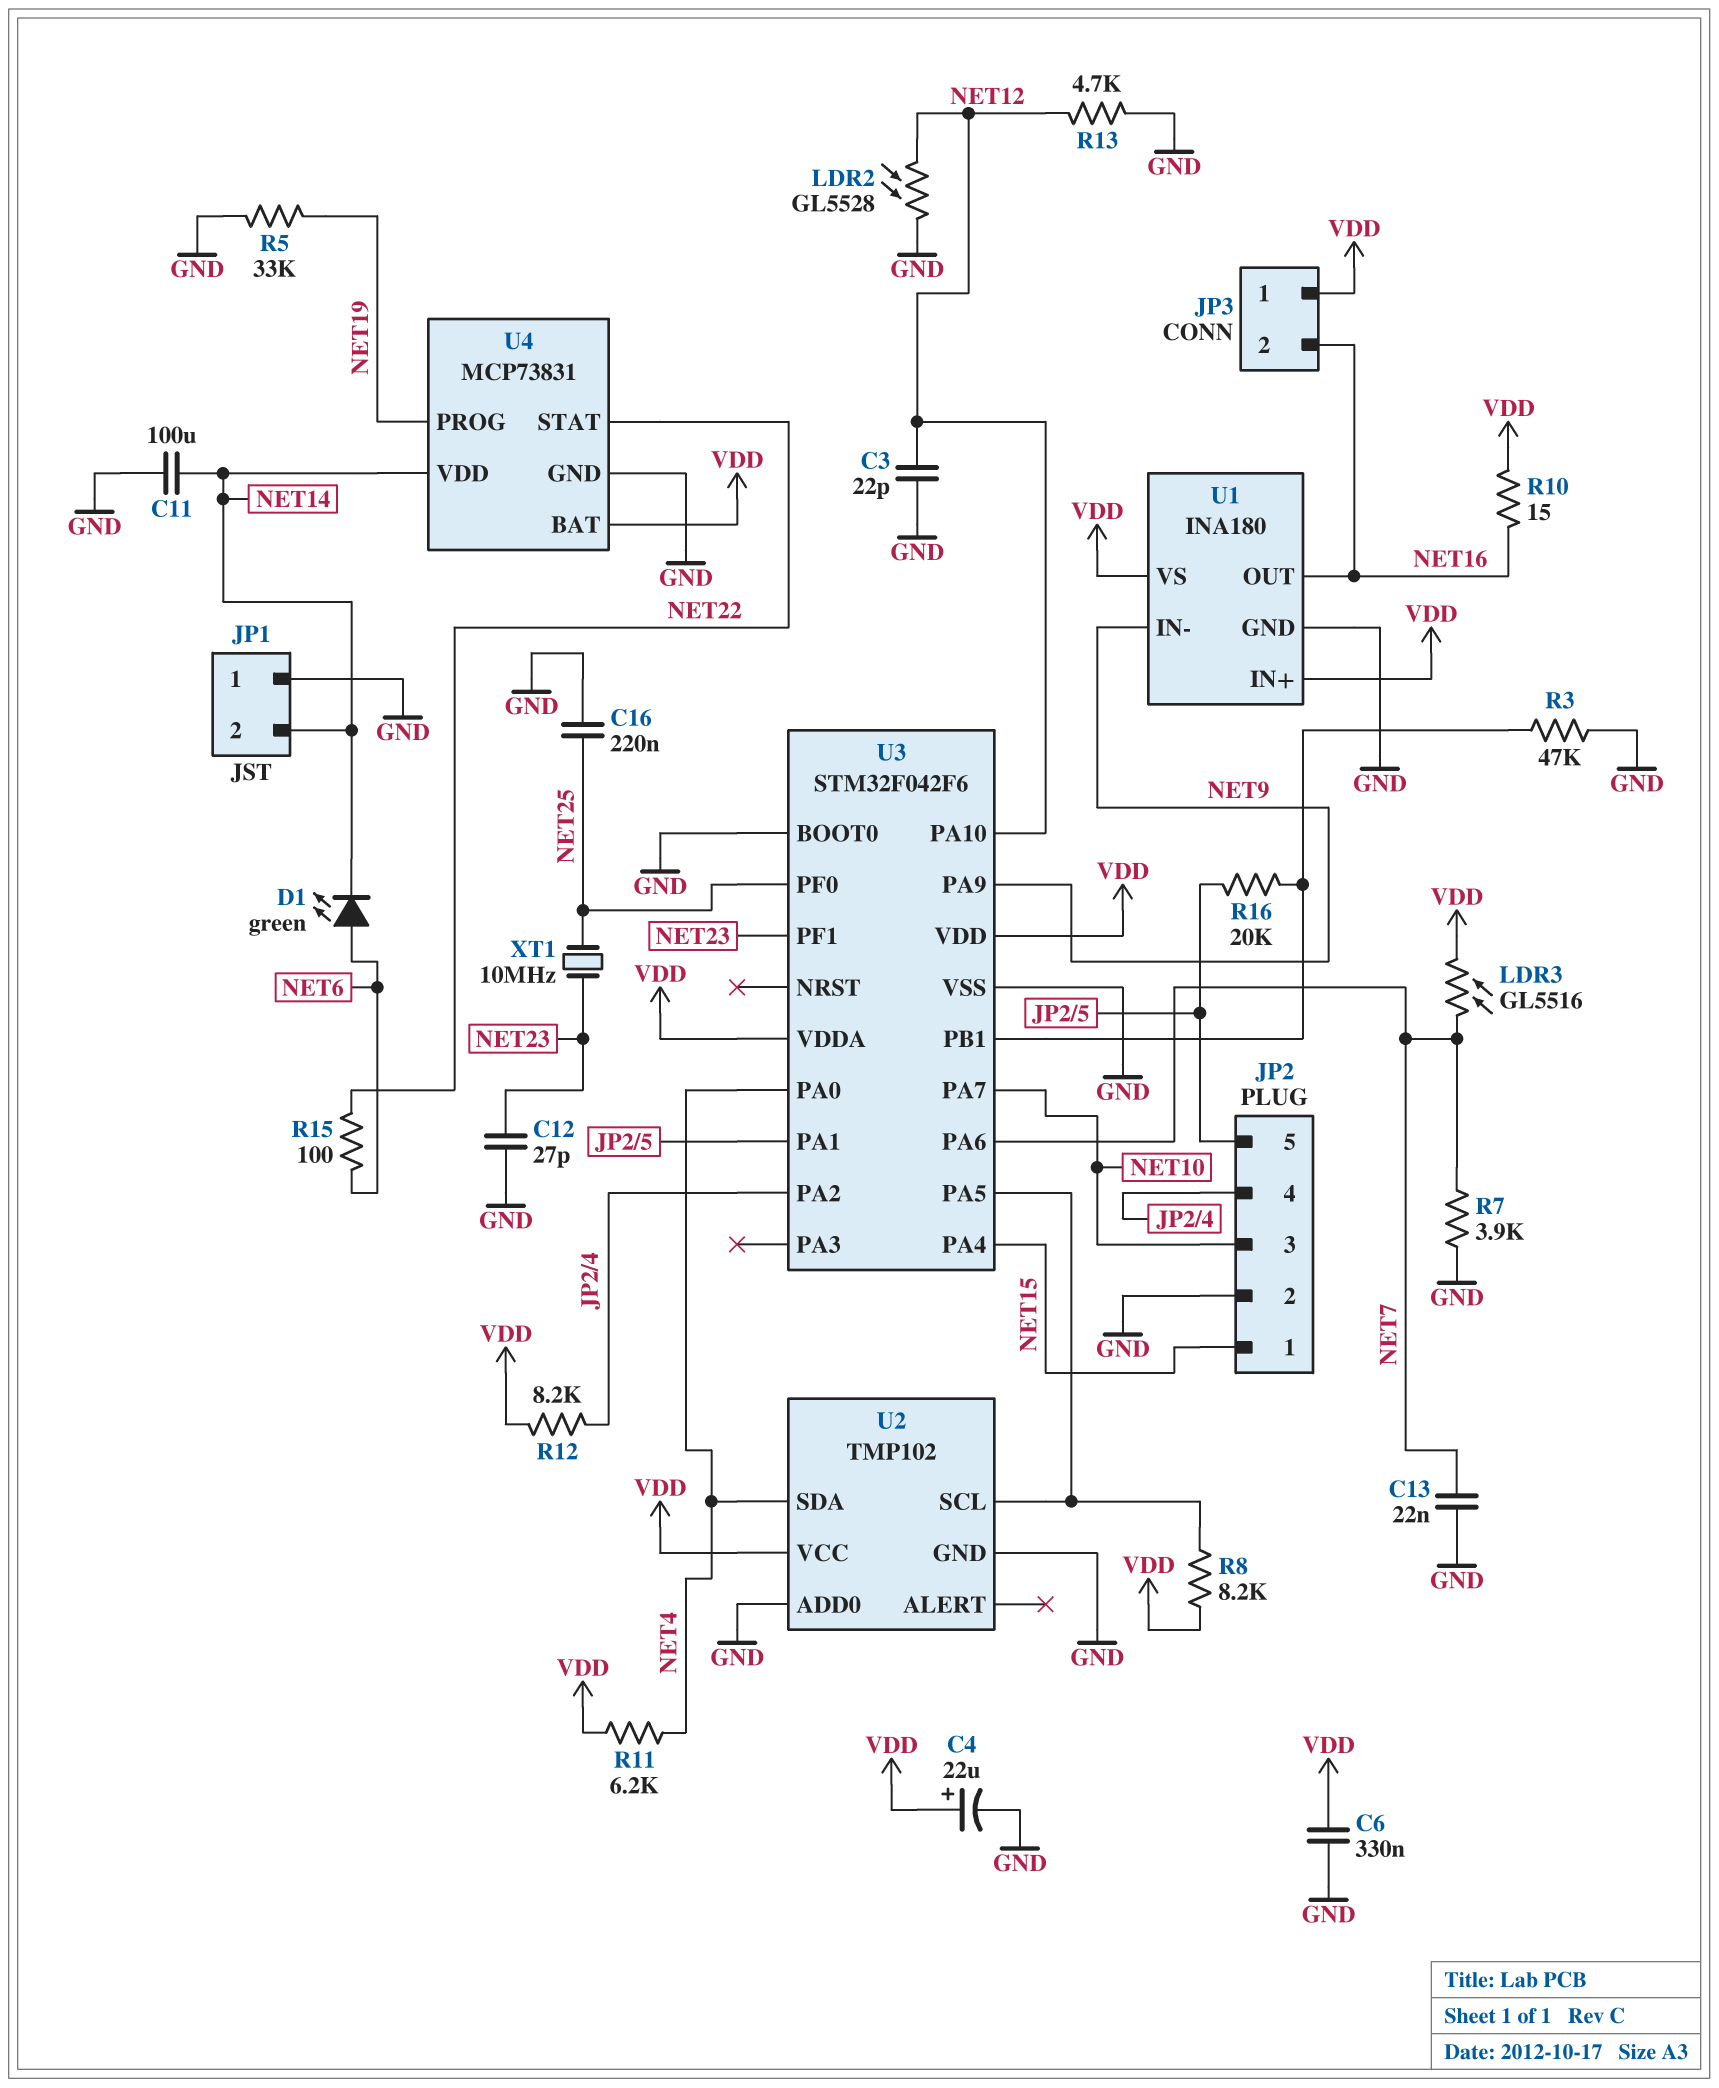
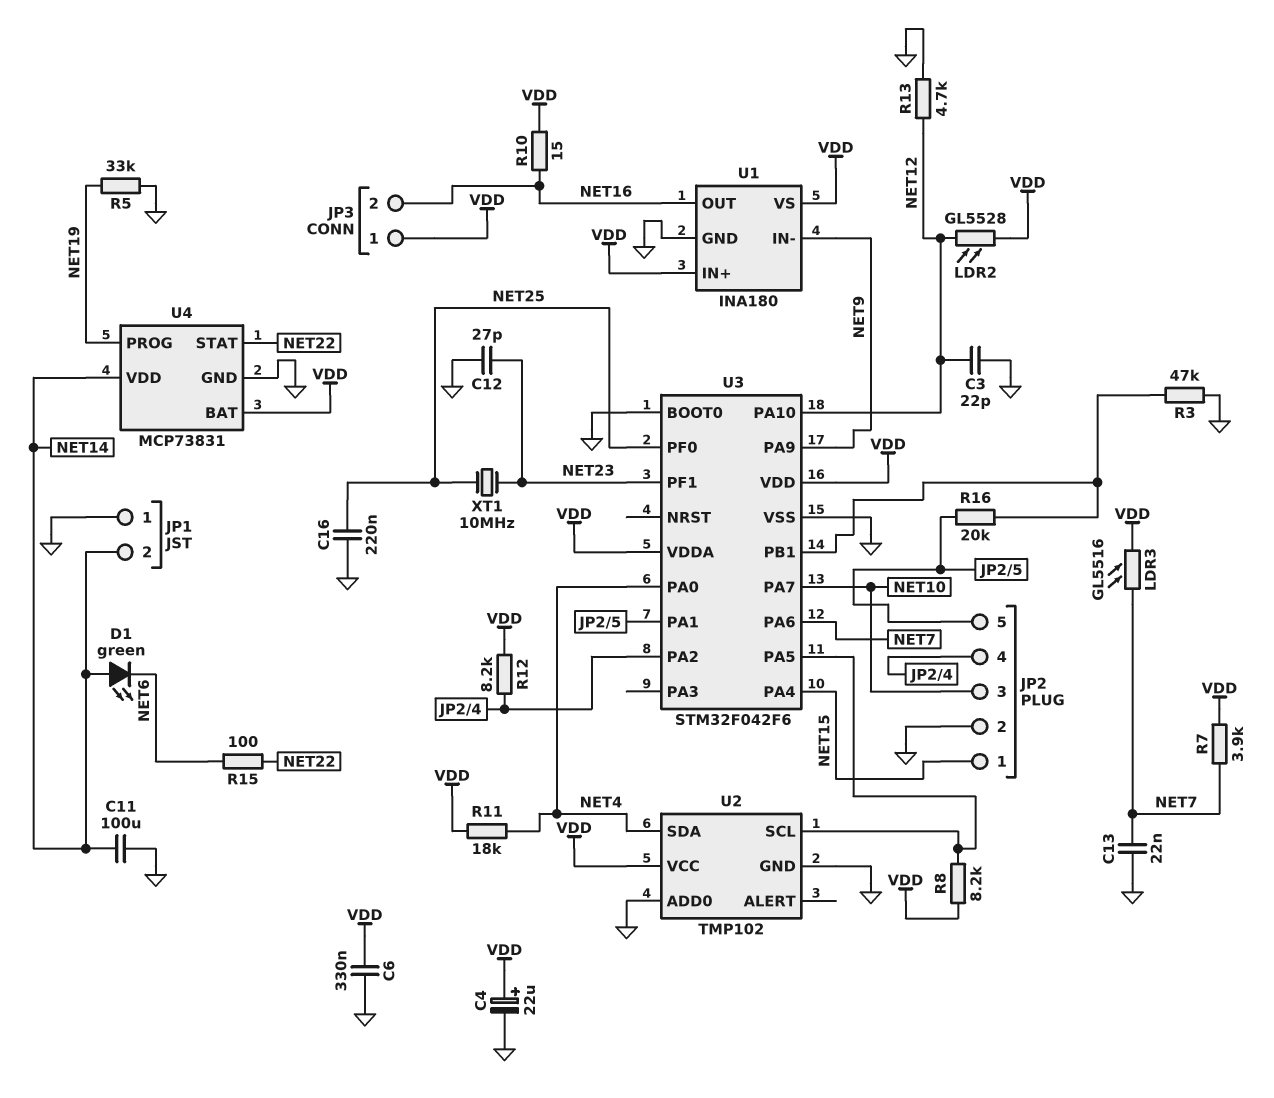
D1: LED green (A NET6, K NET14) -> LED green (A NET14, K NET6)
LDR2: GL5528 (GND, NET12) -> GL5528 (NET12, VDD)
R7: 3.9k (GND, NET7) -> 3.9k (NET7, VDD)
R11: 6.2k (NET4, VDD) -> 18k (NET4, VDD)

